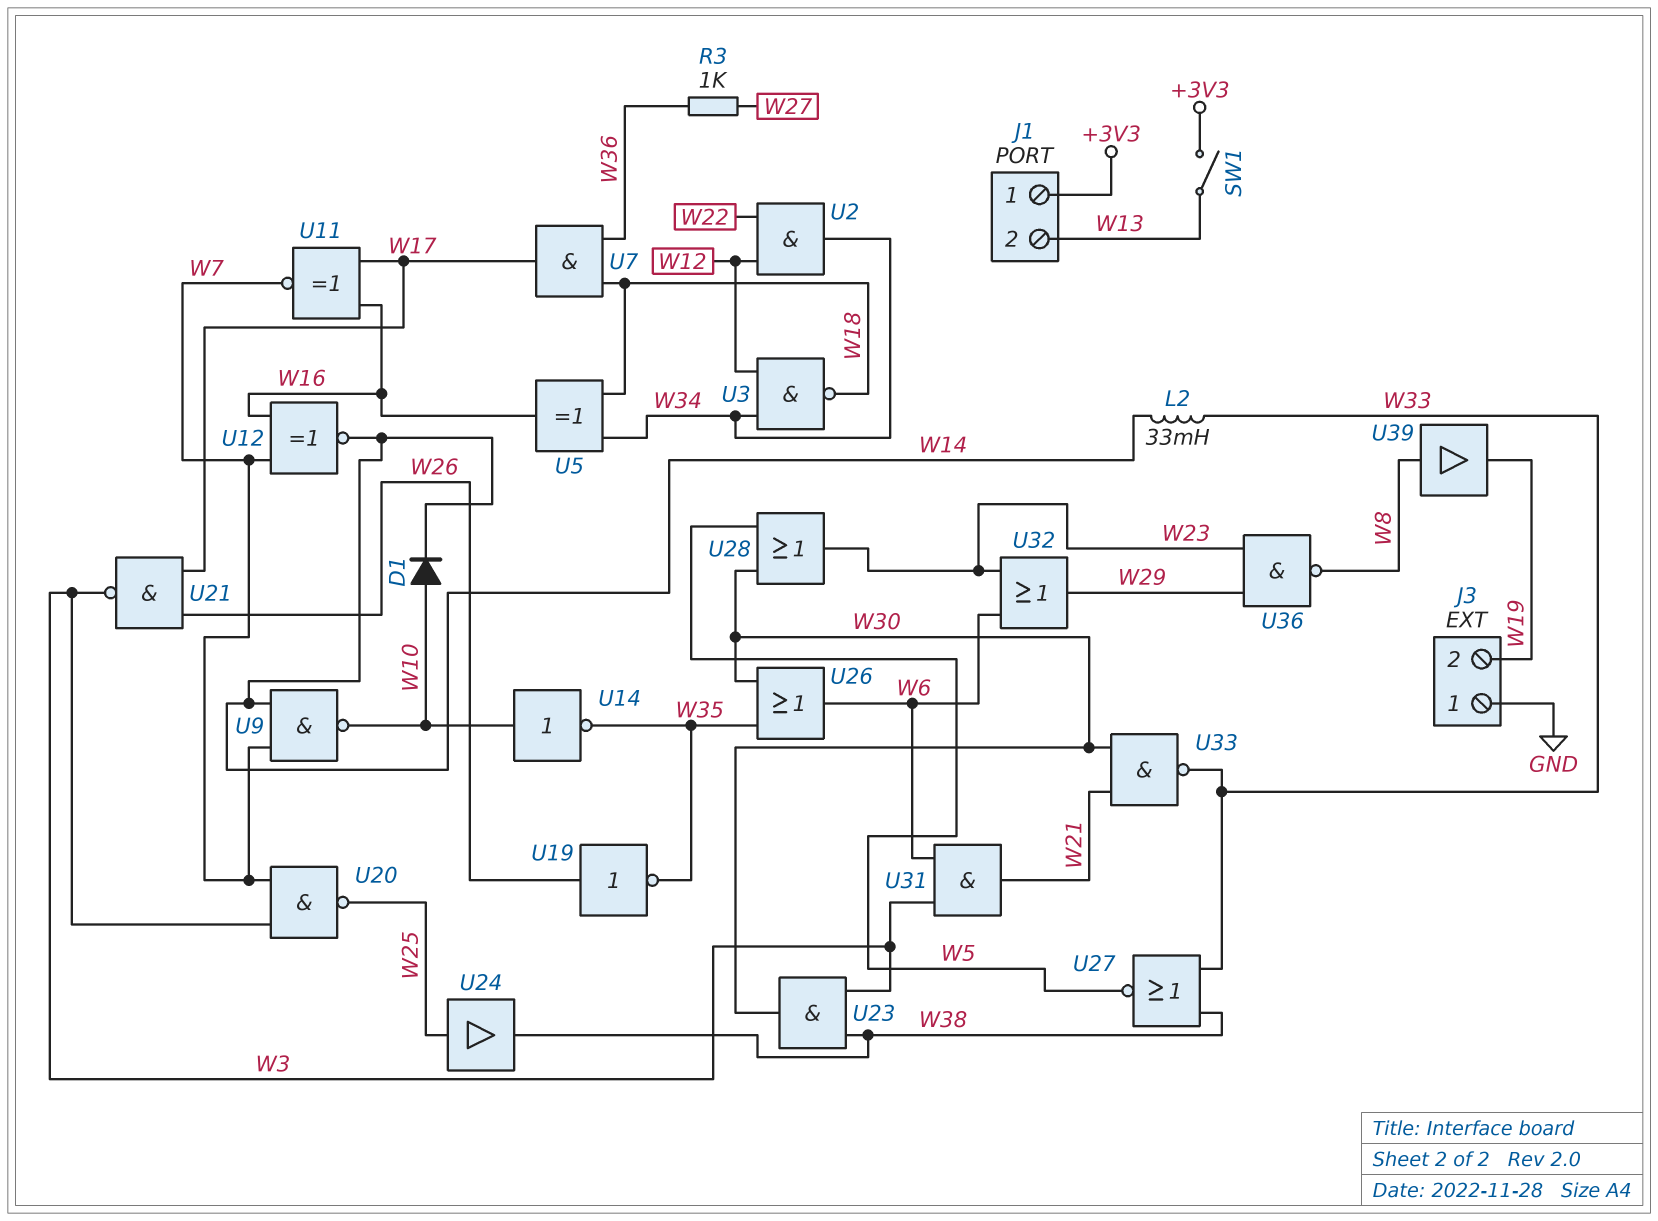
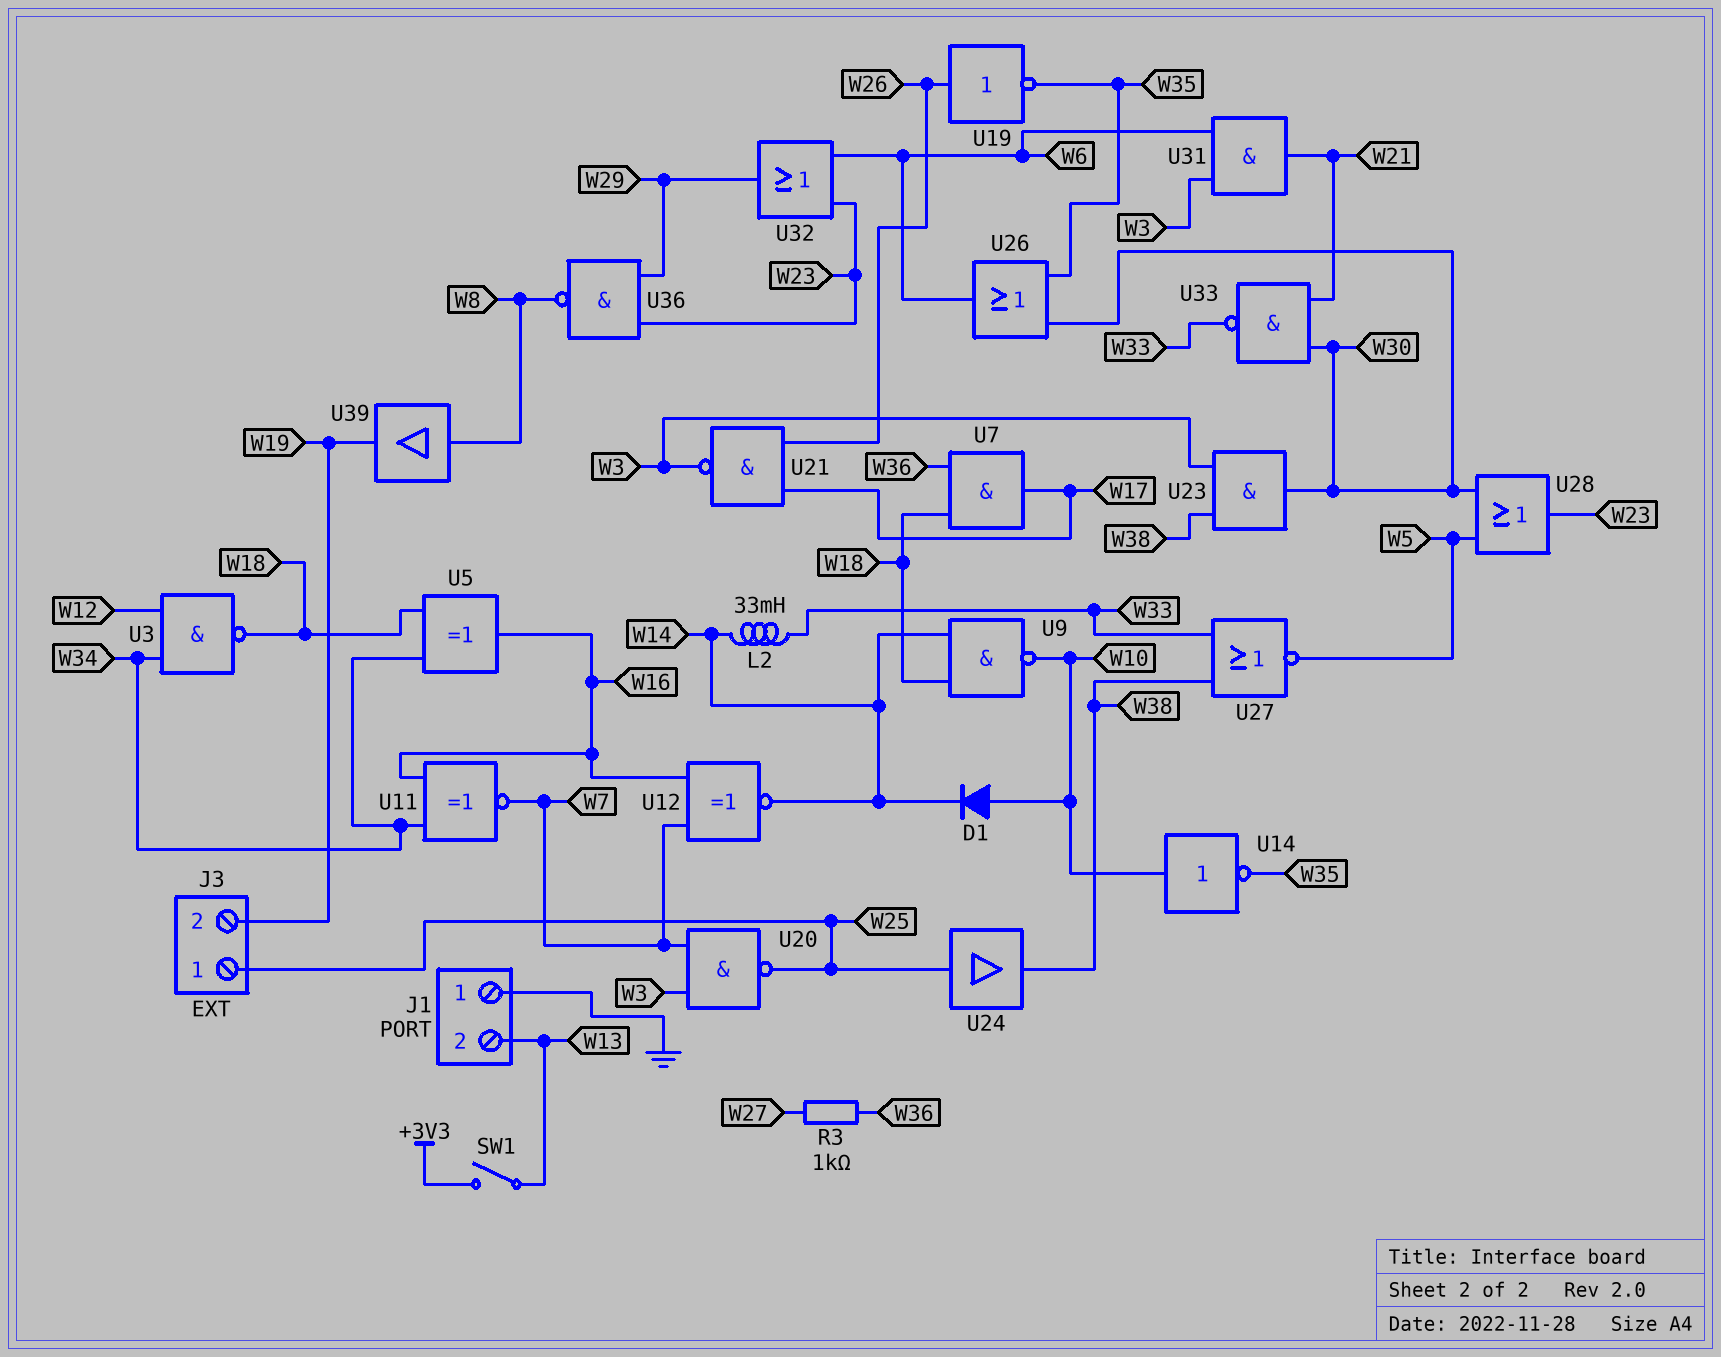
J1 pin 1: +3V3 -> GND
J3 pin 1: GND -> W25
U2: AND (in W12, in W22, out W34) -> none
U9: NAND (in W7, in W14, out W10) -> NAND (in W14, in W18, out W10)
U11: XNOR (in W16, in W17, out W7) -> XNOR (in W16, in W34, out W7)

